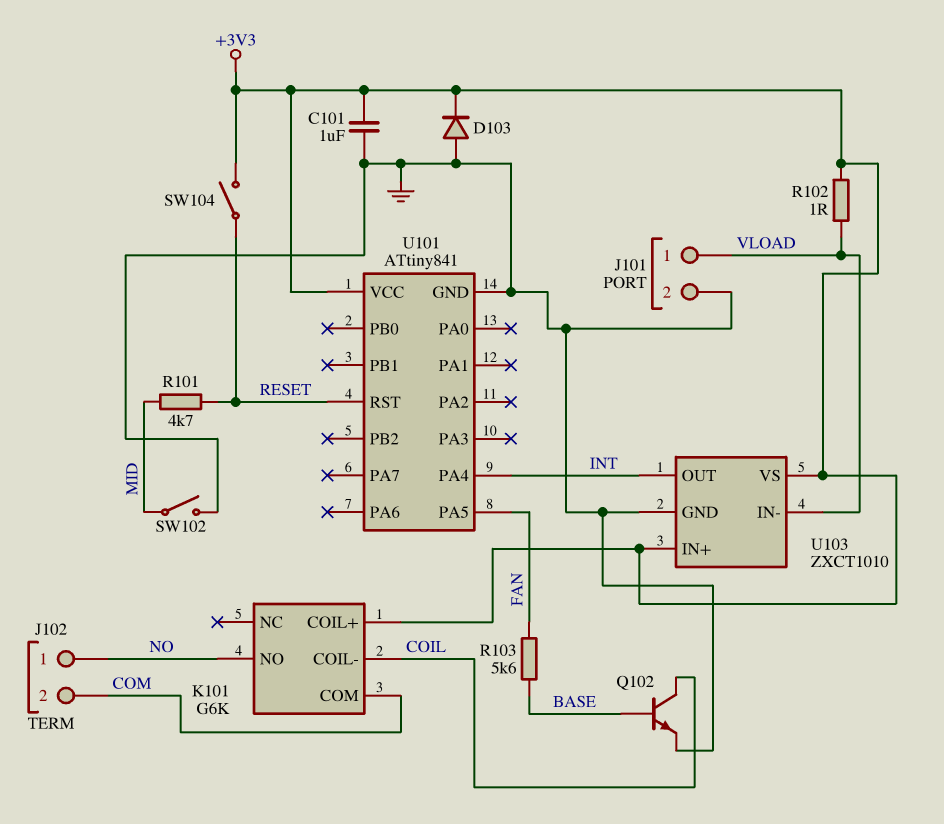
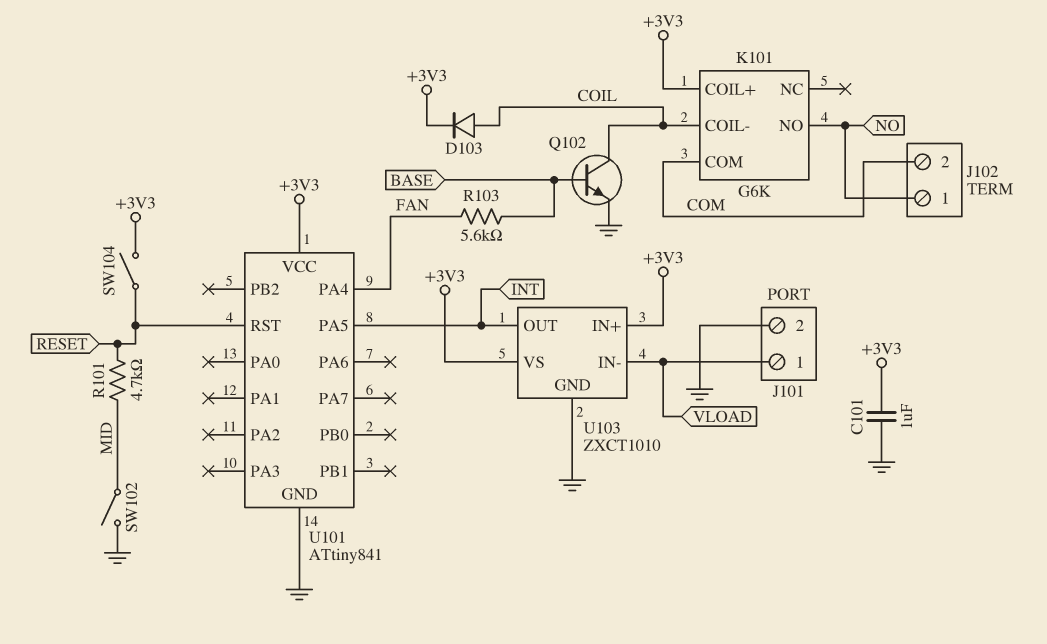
D103: diode (A GND, K +3V3) -> diode (A COIL, K +3V3)
R102: 1 (+3V3, VLOAD) -> none
U101 pin PA4: INT -> FAN
U101 pin PA5: FAN -> INT

